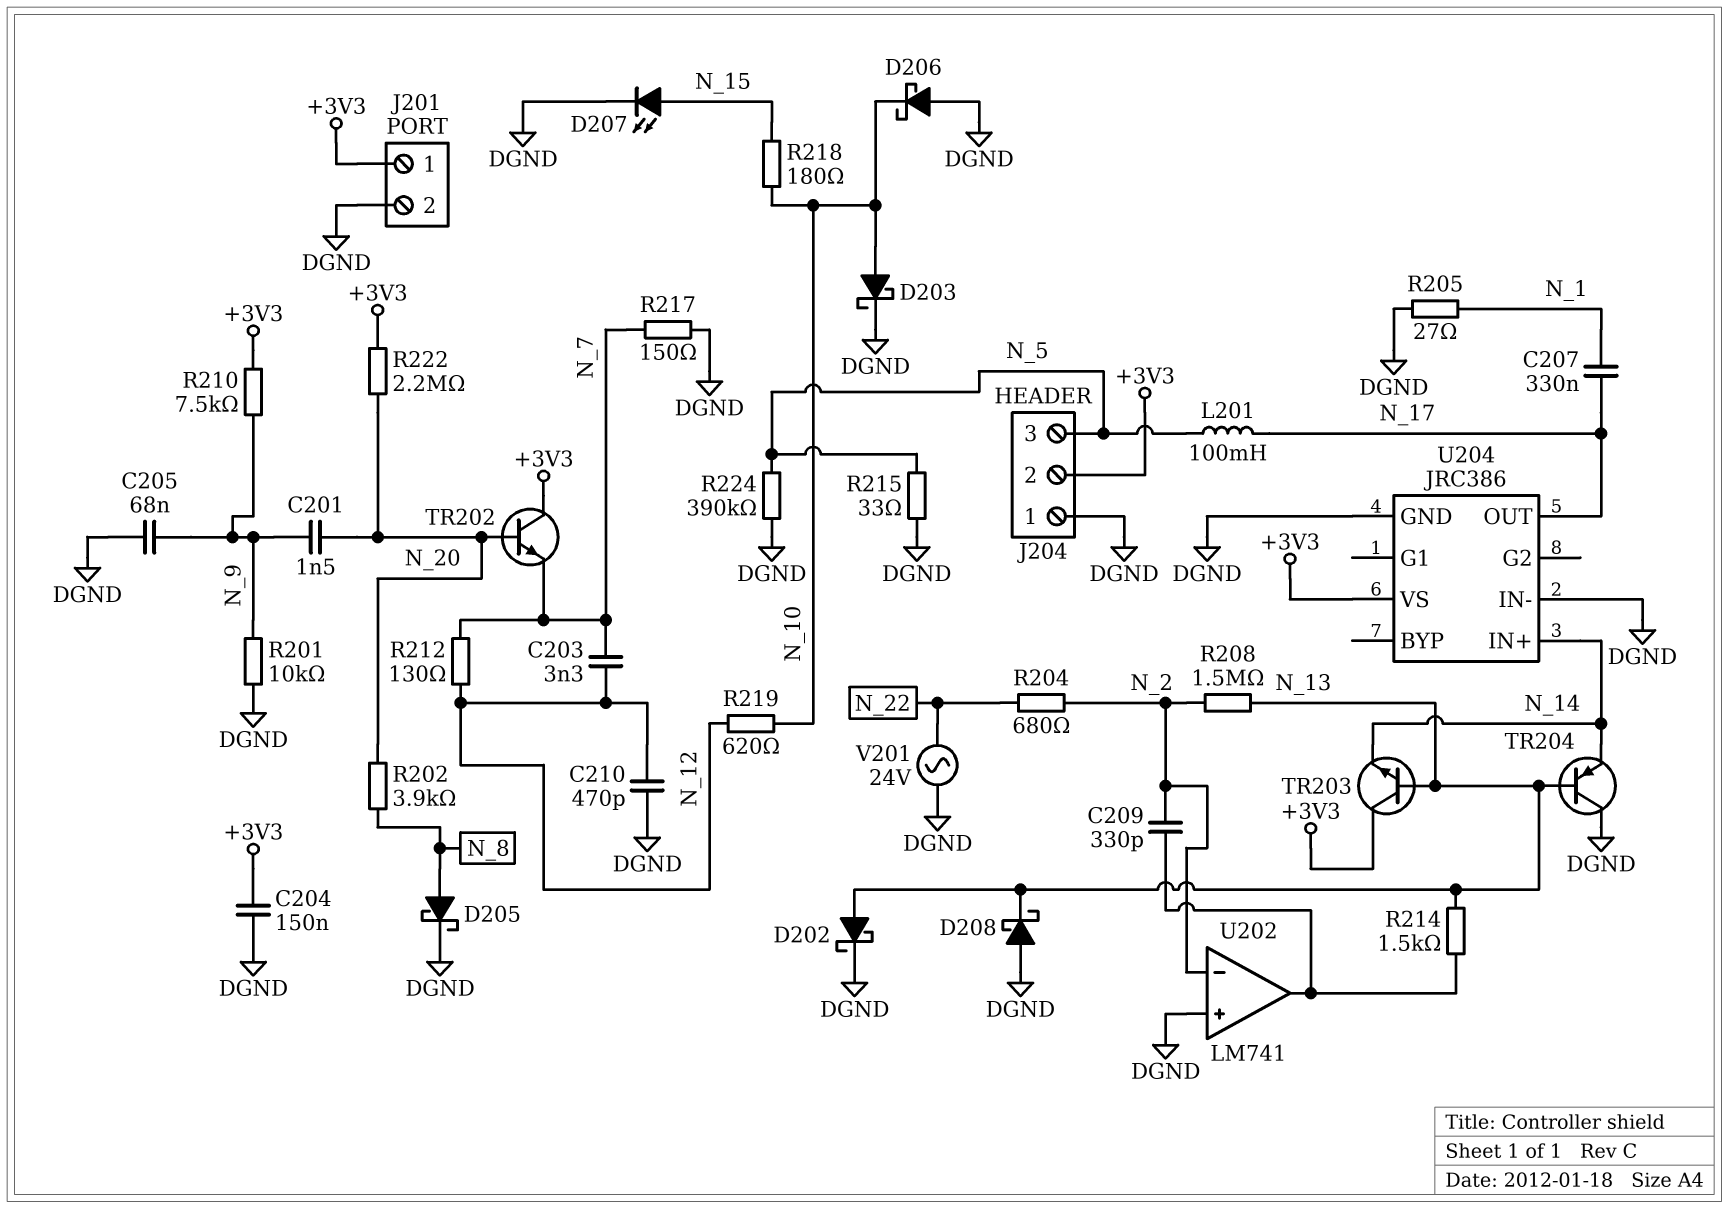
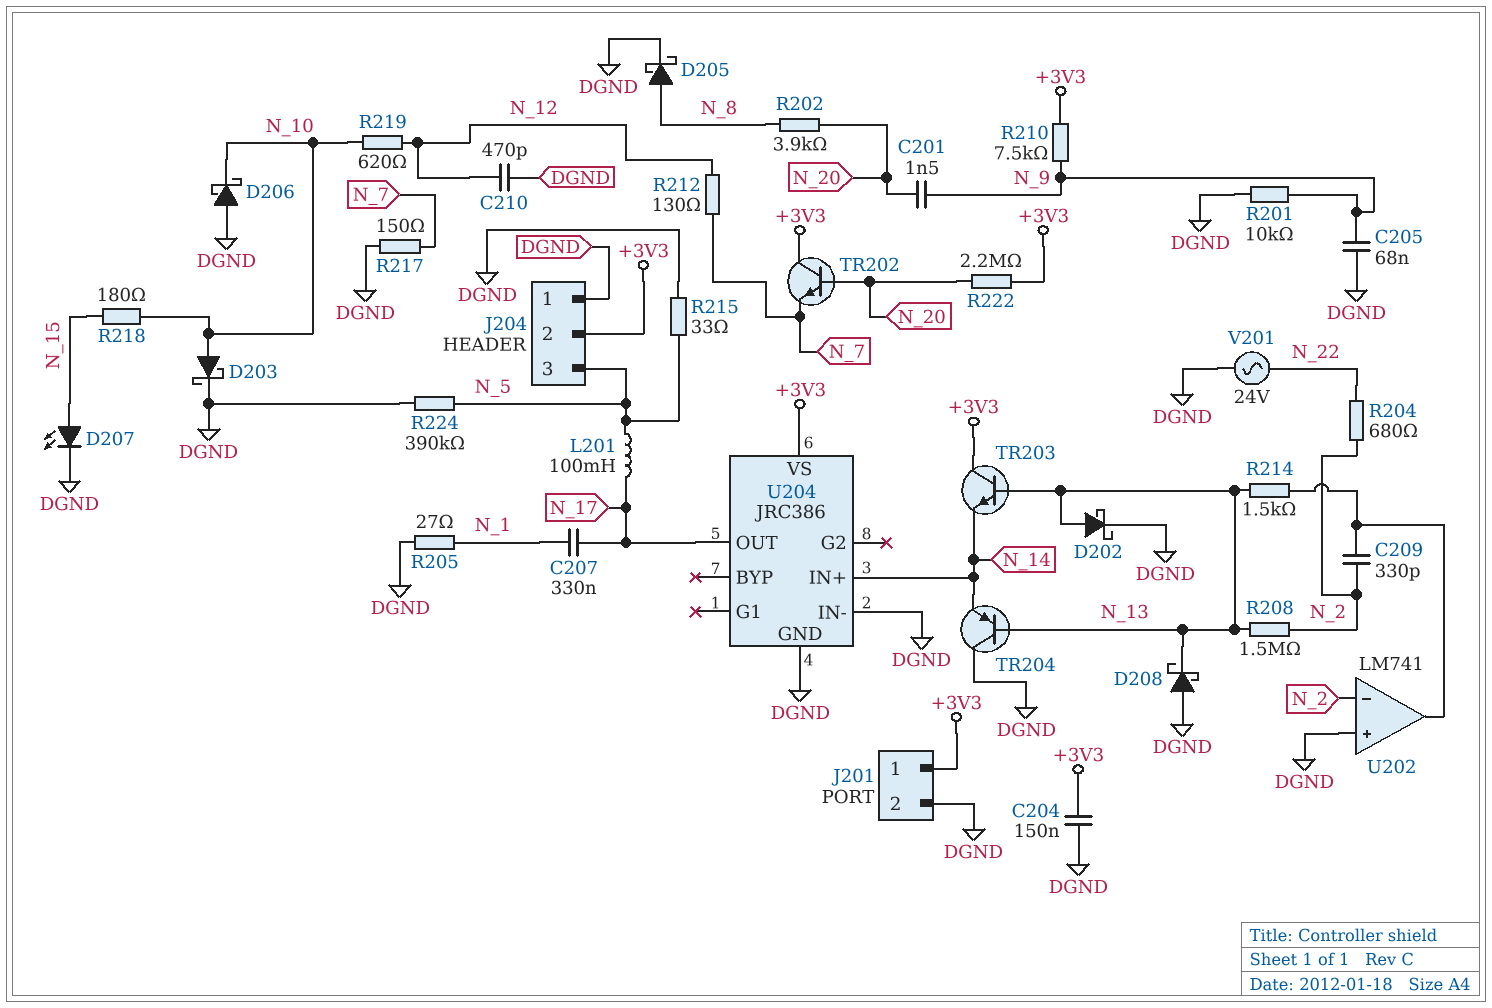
C203: 3.3nF (N_7, N_12) -> none

